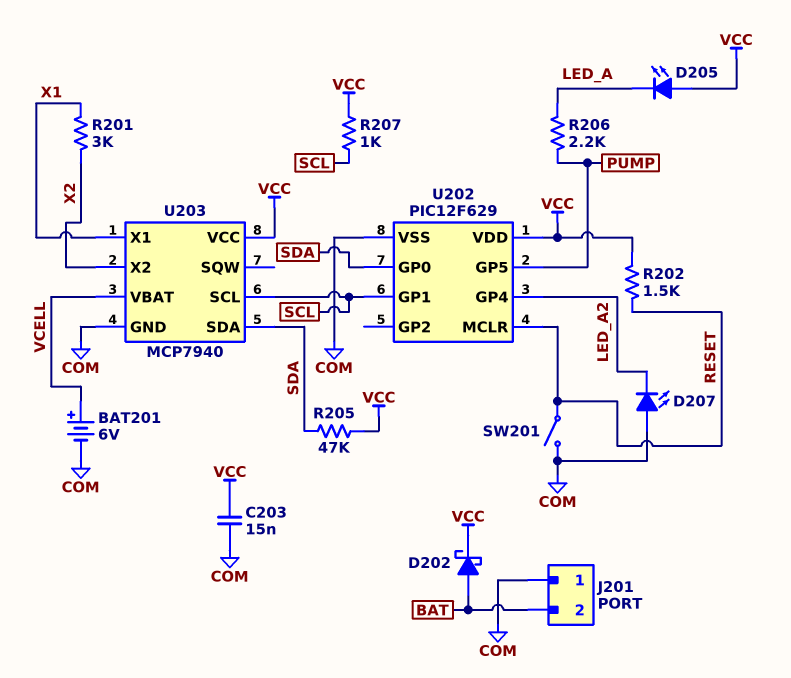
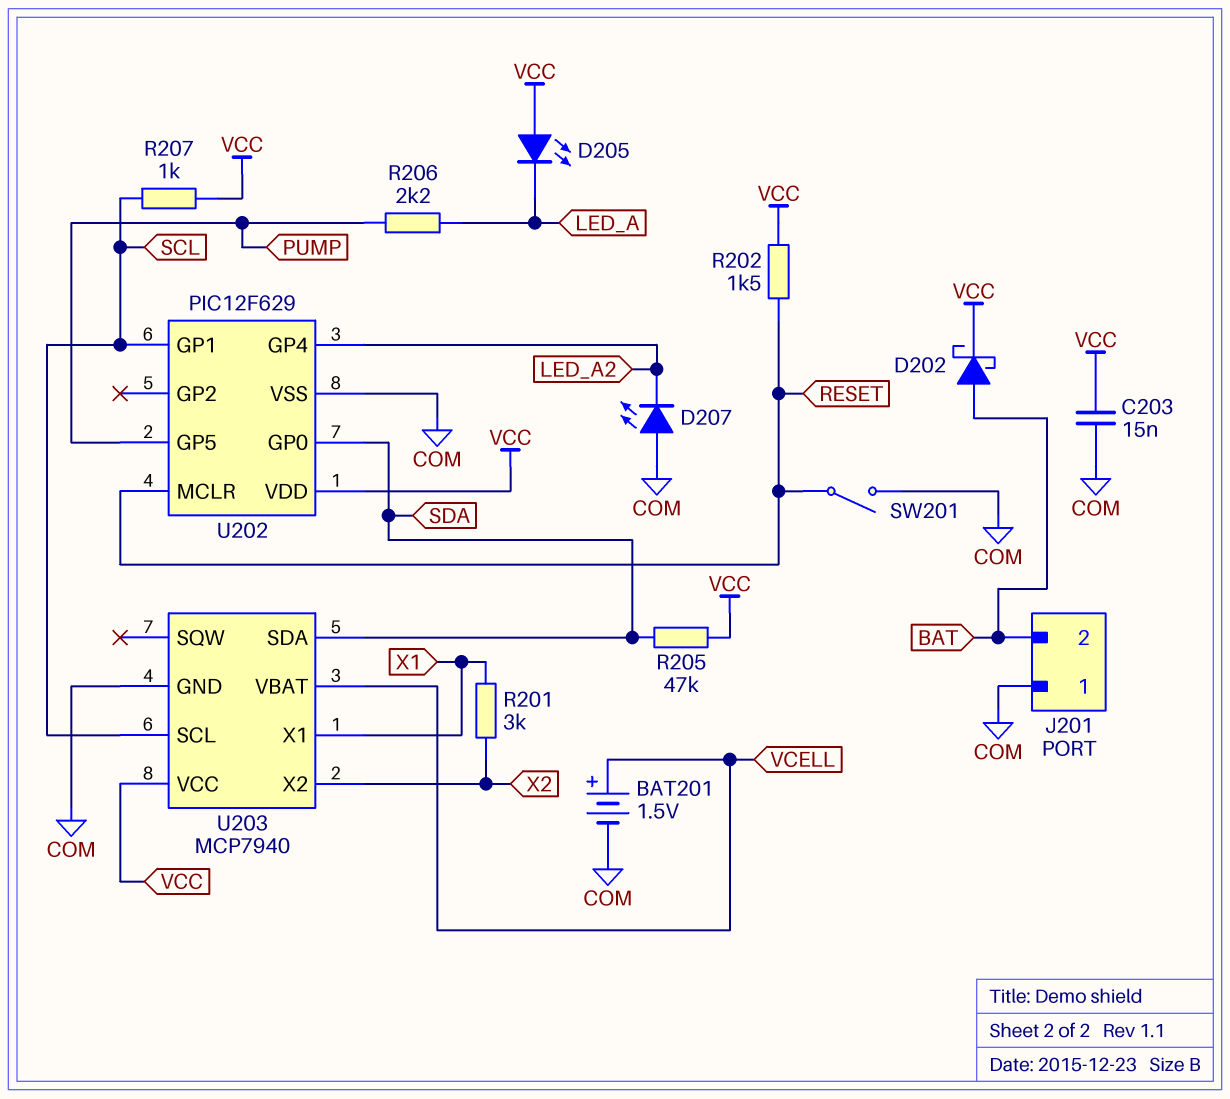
BAT201: 6V (plus VCELL, minus COM) -> 1.5V (plus VCELL, minus COM)

